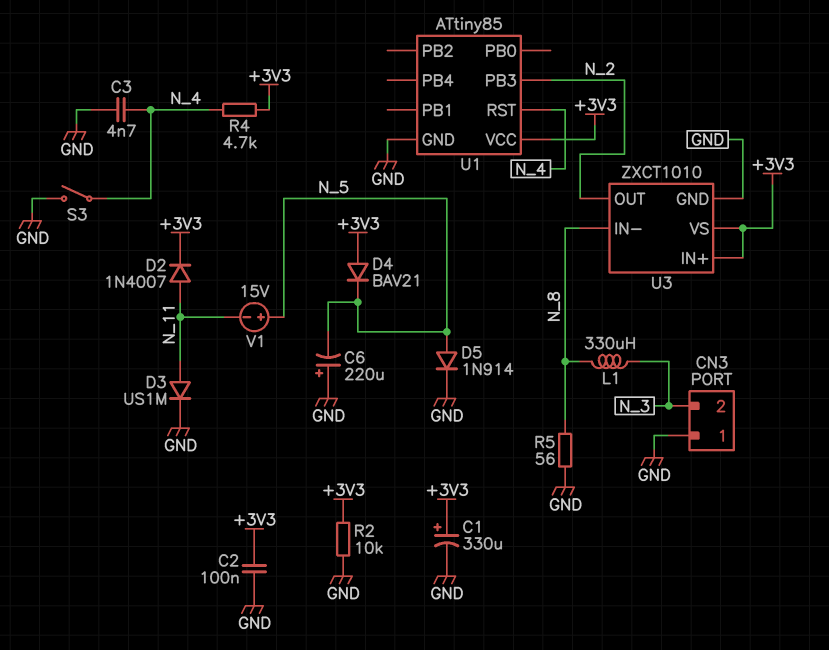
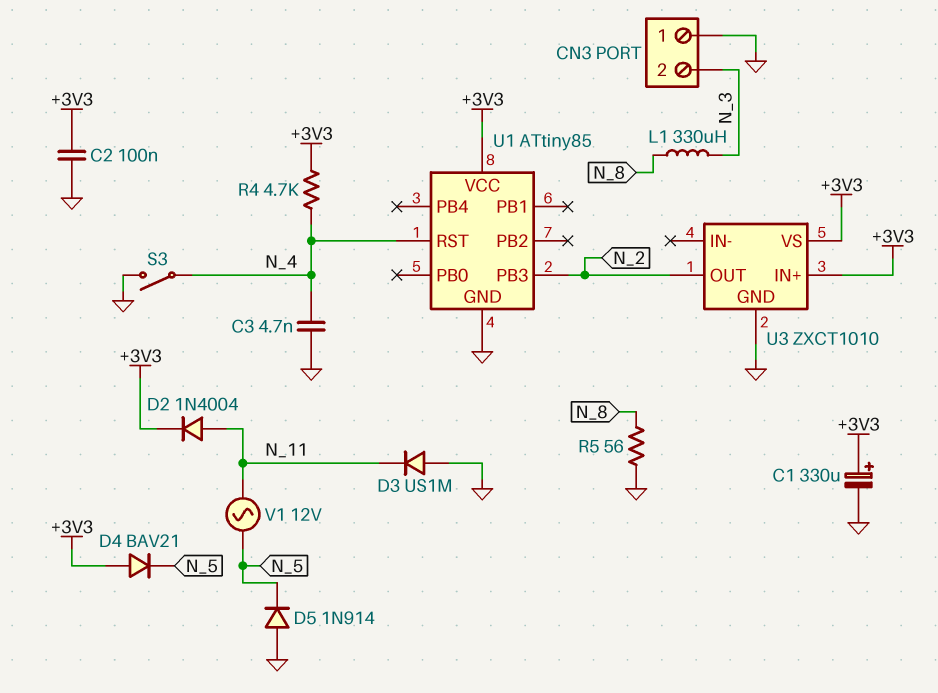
C6: 220uF (plus GND, minus N_5) -> none
D2: diode 1N4007 (A N_11, K +3V3) -> diode 1N4004 (A N_11, K +3V3)
D3: diode US1M (A N_11, K GND) -> diode US1M (A GND, K N_11)
D5: diode 1N914 (A N_5, K GND) -> diode 1N914 (A GND, K N_5)
R2: 10k (+3V3, GND) -> none
U3 pin IN-: N_8 -> none
V1: 15V (plus N_5, minus N_11) -> AC 12V (N_5, N_11)

